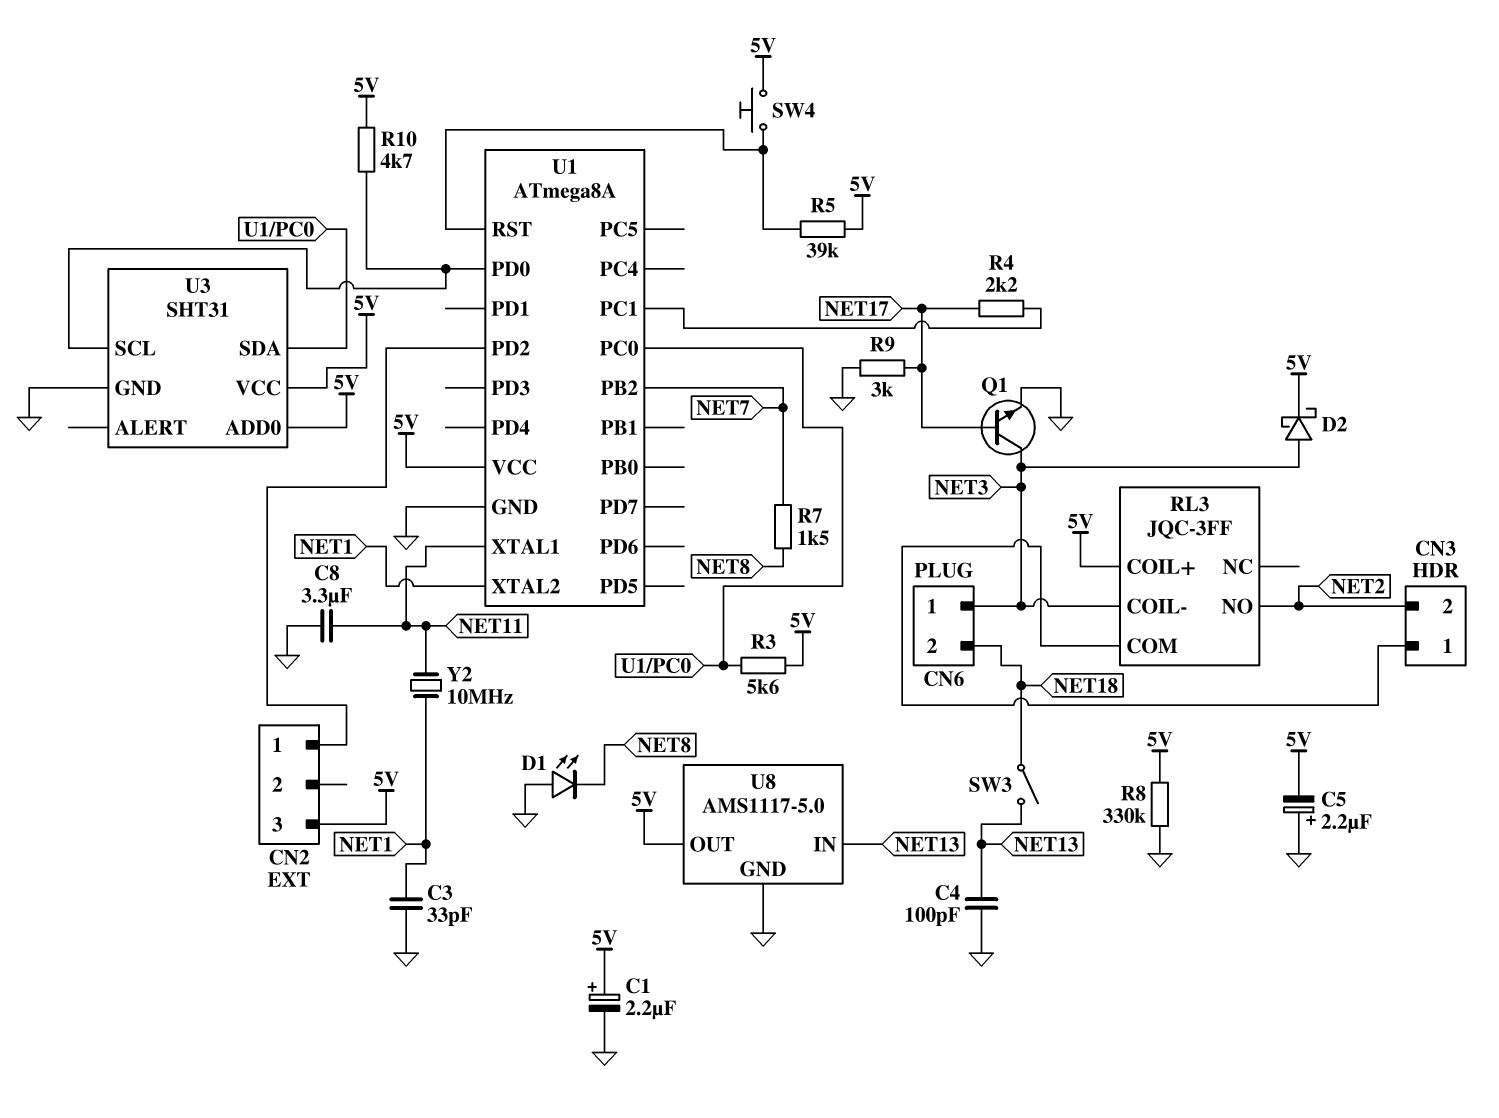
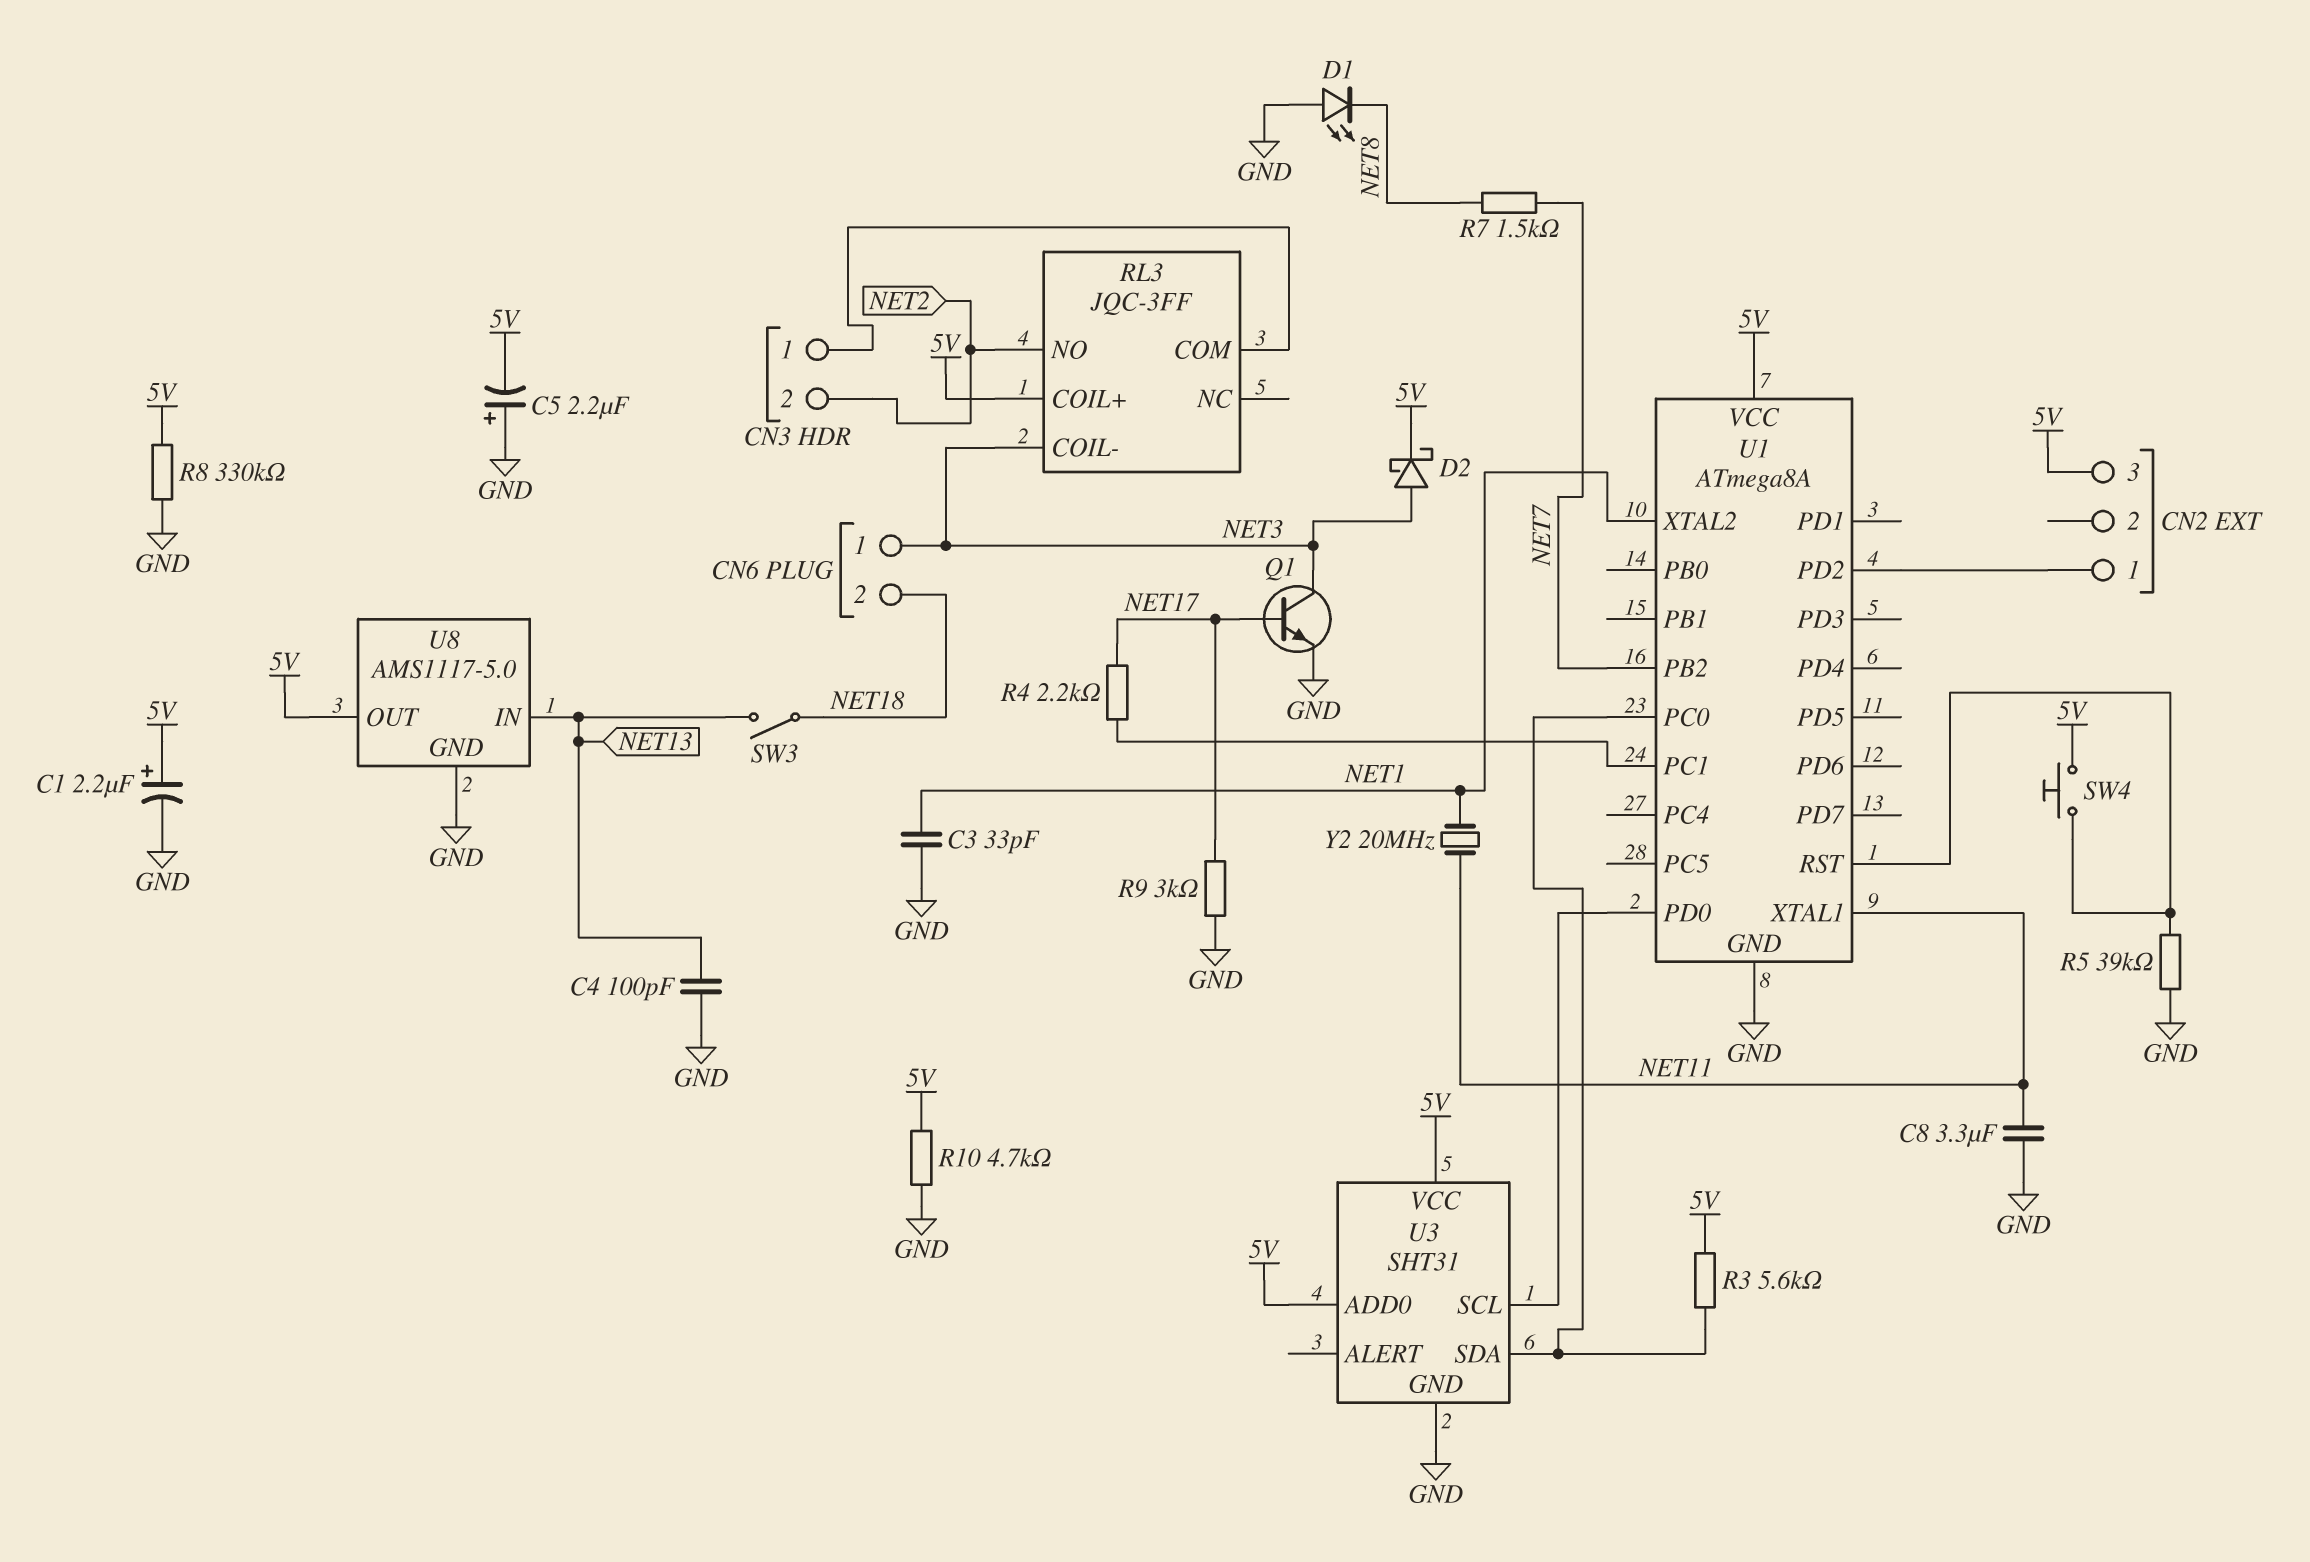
R5: 39k (5V, U1/RST) -> 39k (GND, U1/RST)
R10: 4.7k (5V, U1/PD0) -> 4.7k (5V, GND)
Y2: 10MHz (NET1, NET11) -> 20MHz (NET1, NET11)

